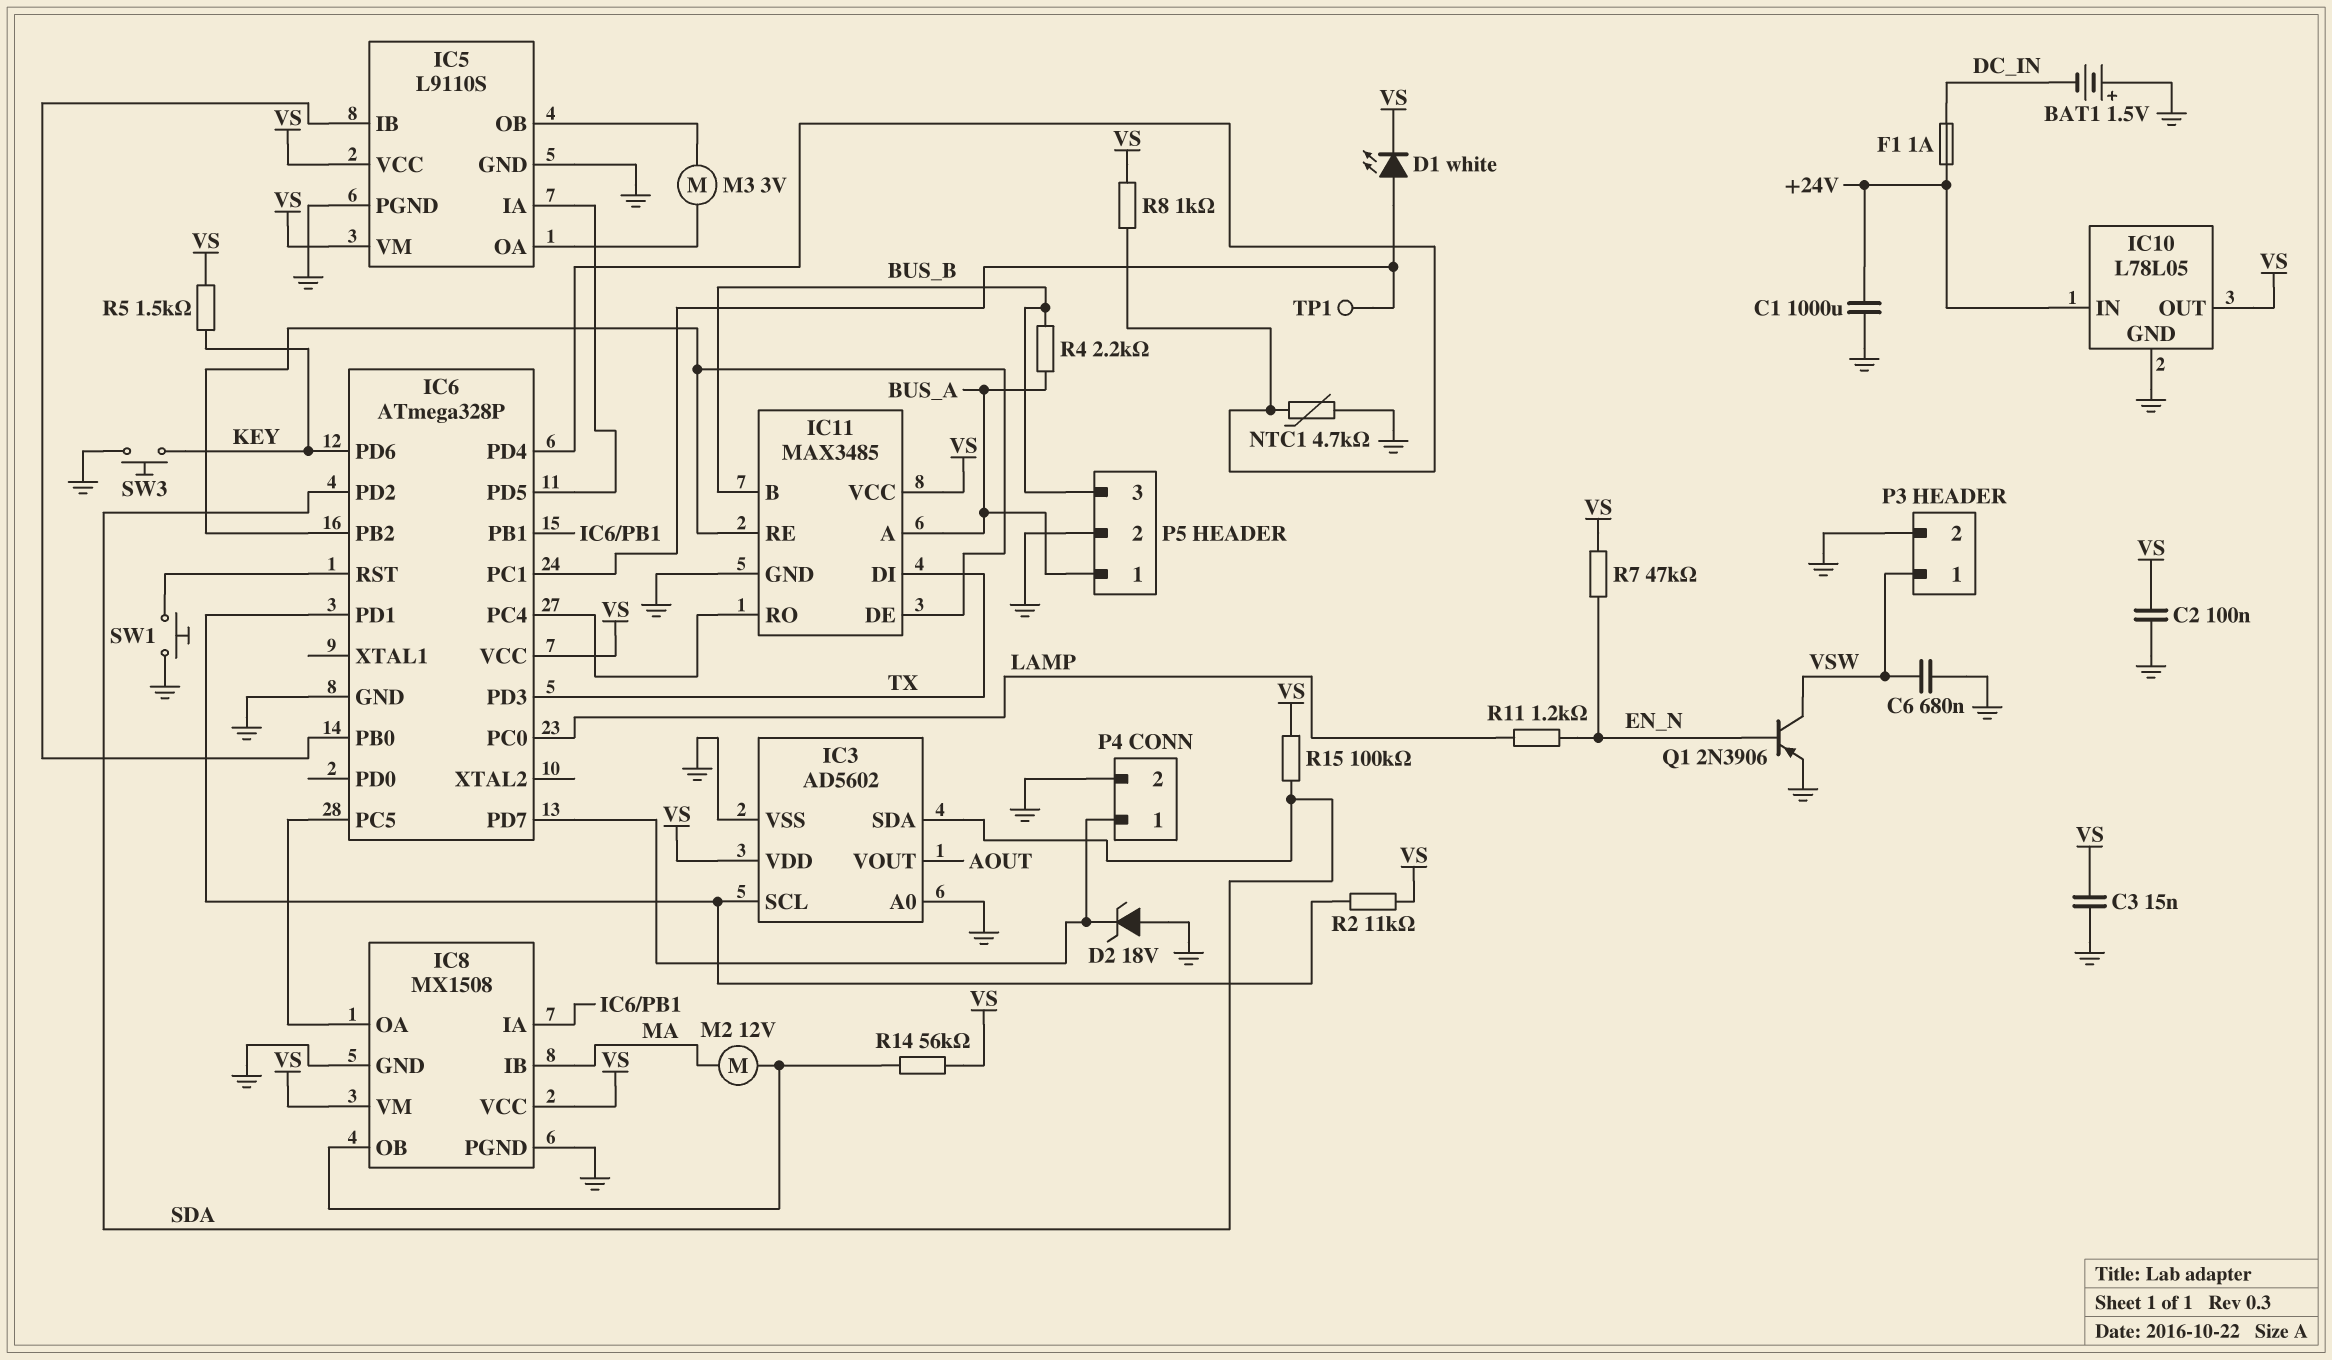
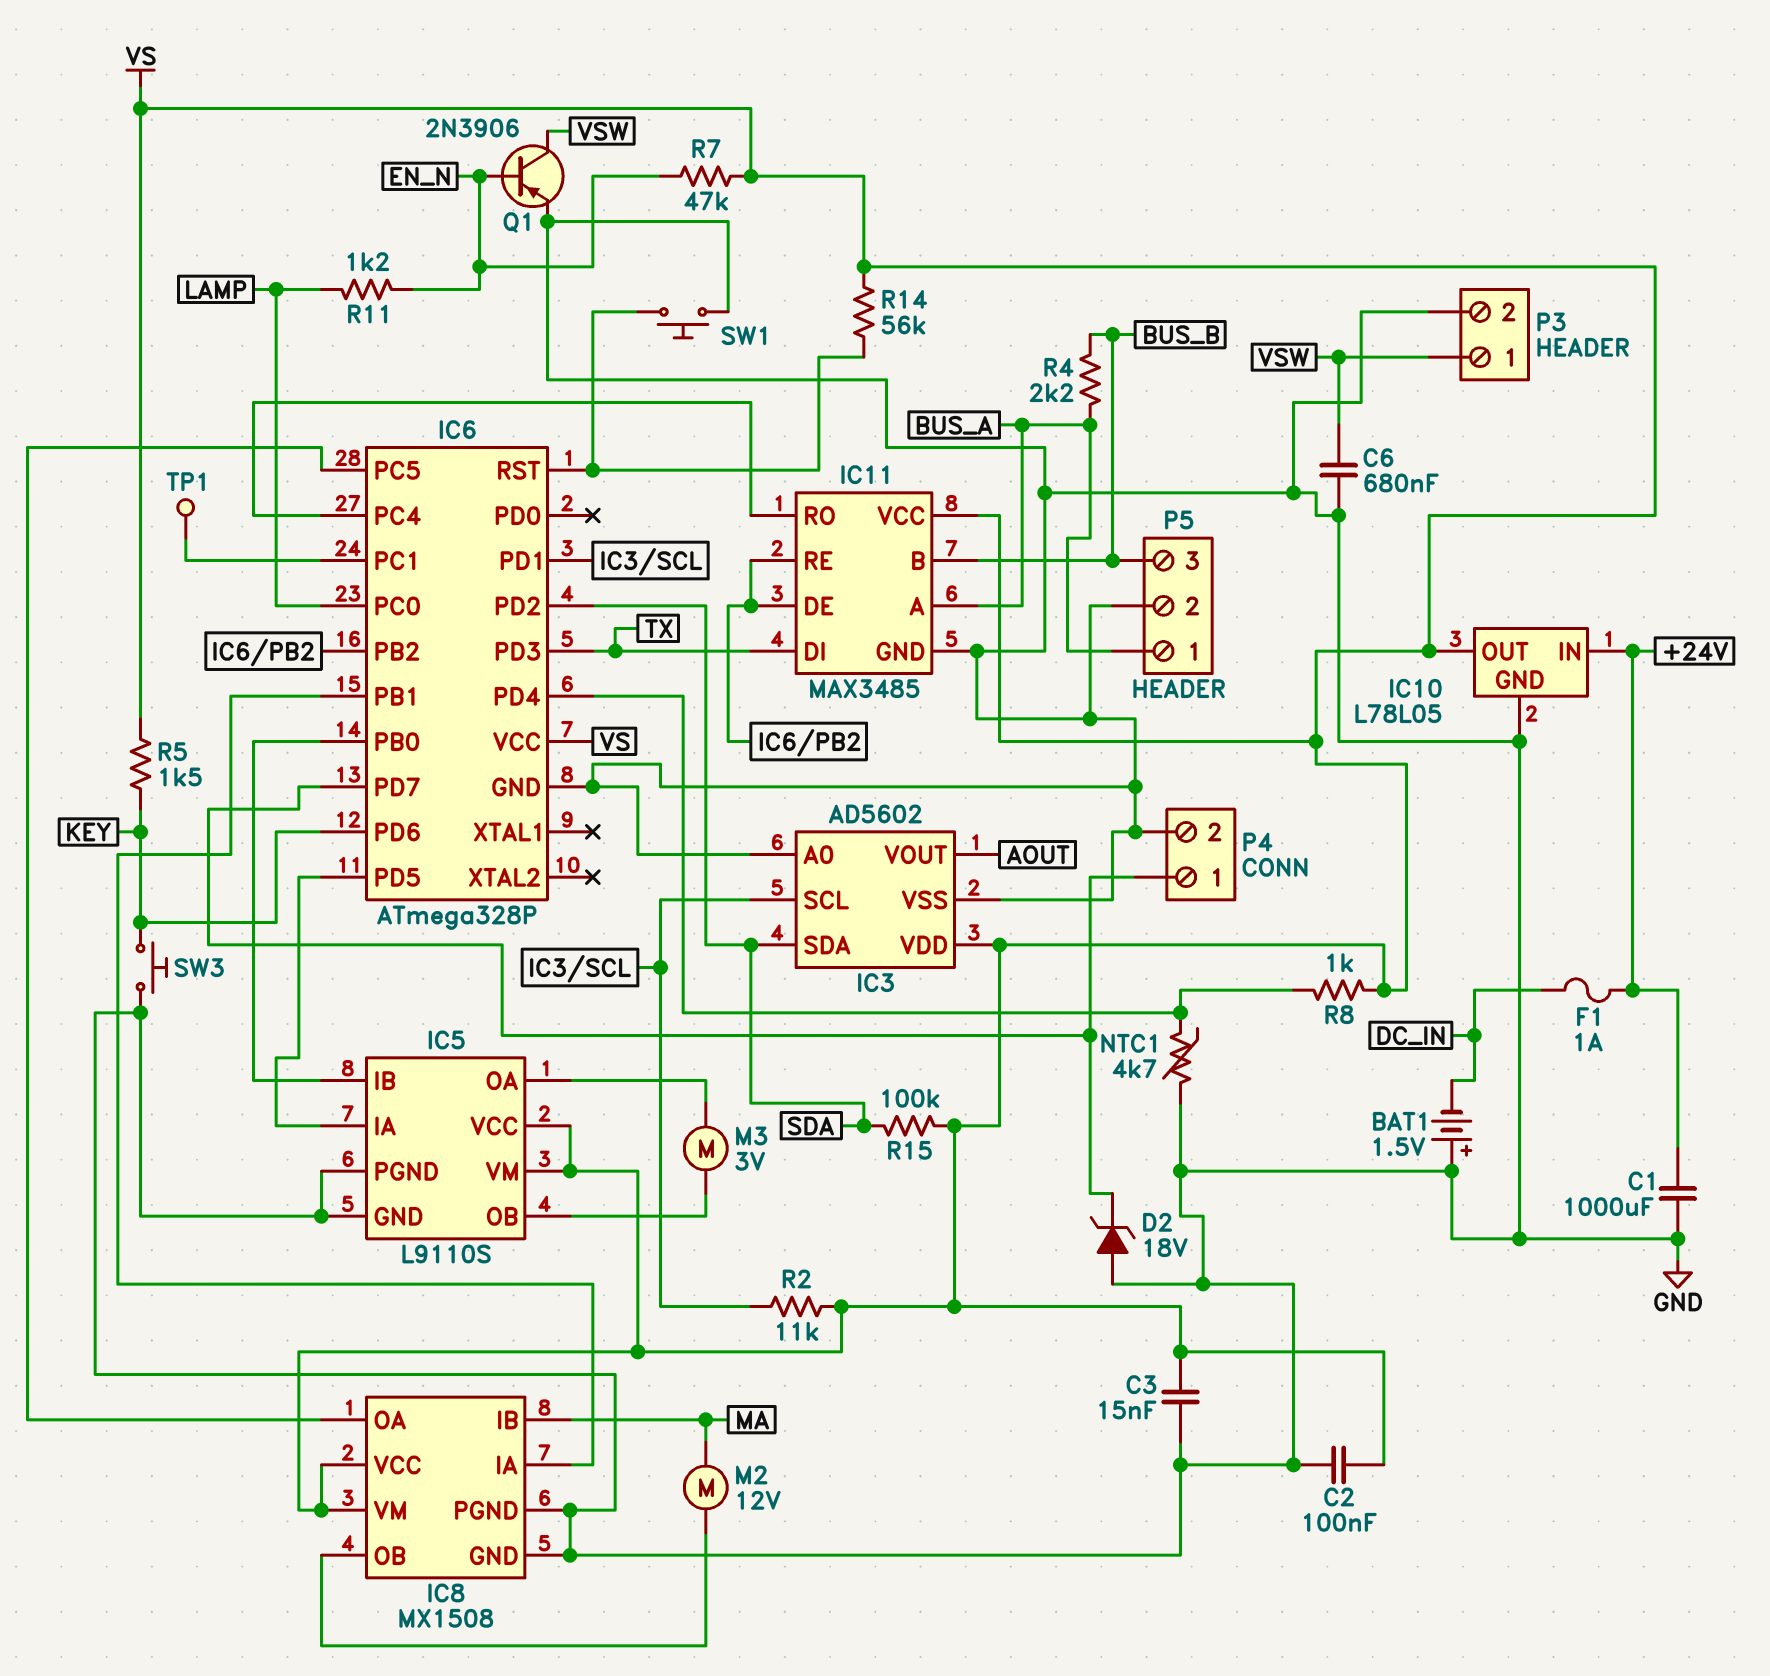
D1: LED white (A IC6/PC1, K VS) -> none
R14: 56k (IC8/OB, VS) -> 56k (IC6/RST, VS)

